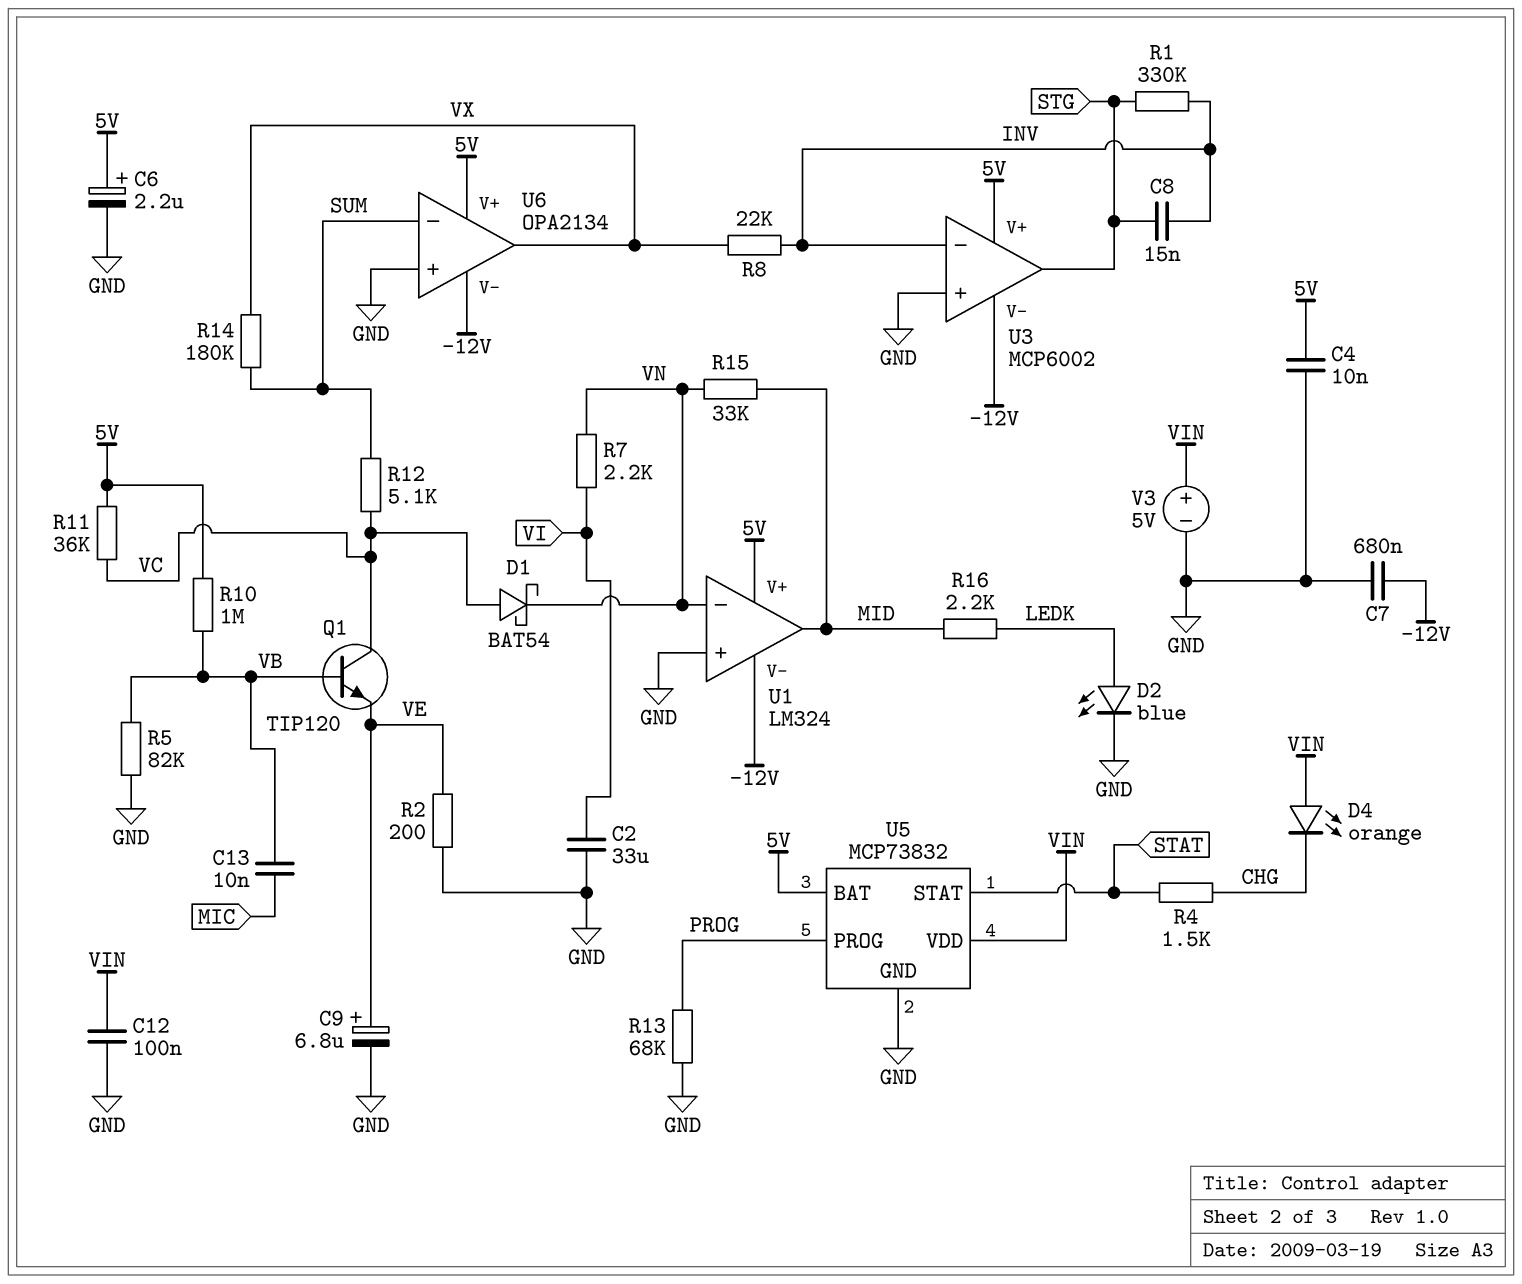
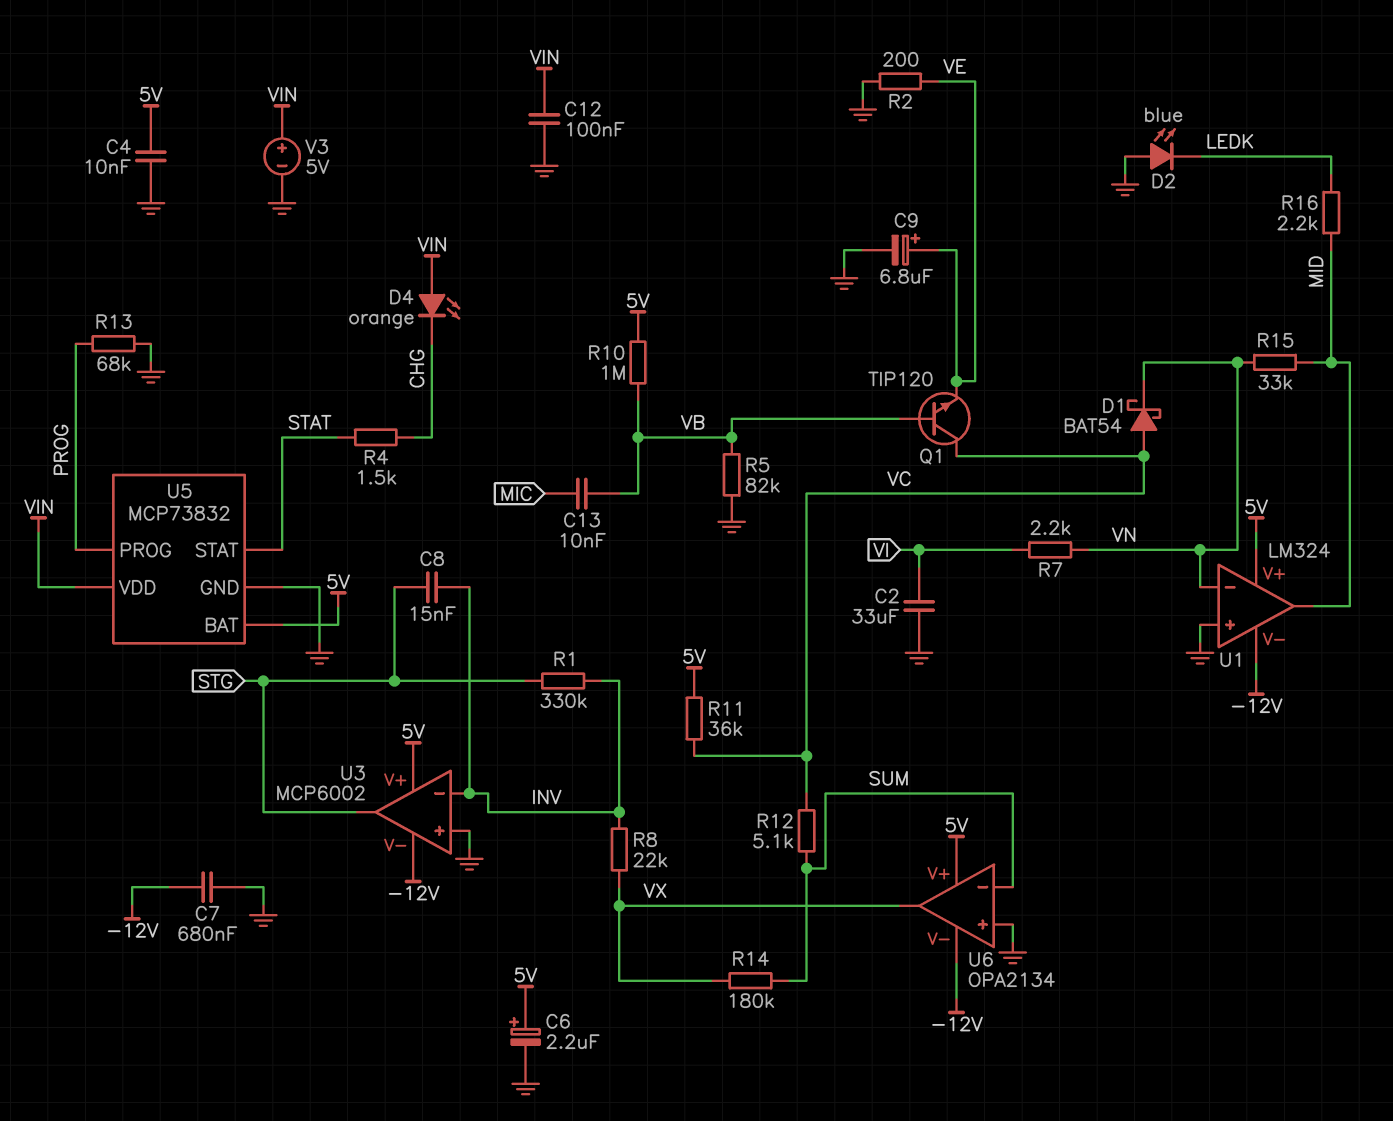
D2: LED blue (A LEDK, K GND) -> LED blue (A GND, K LEDK)

